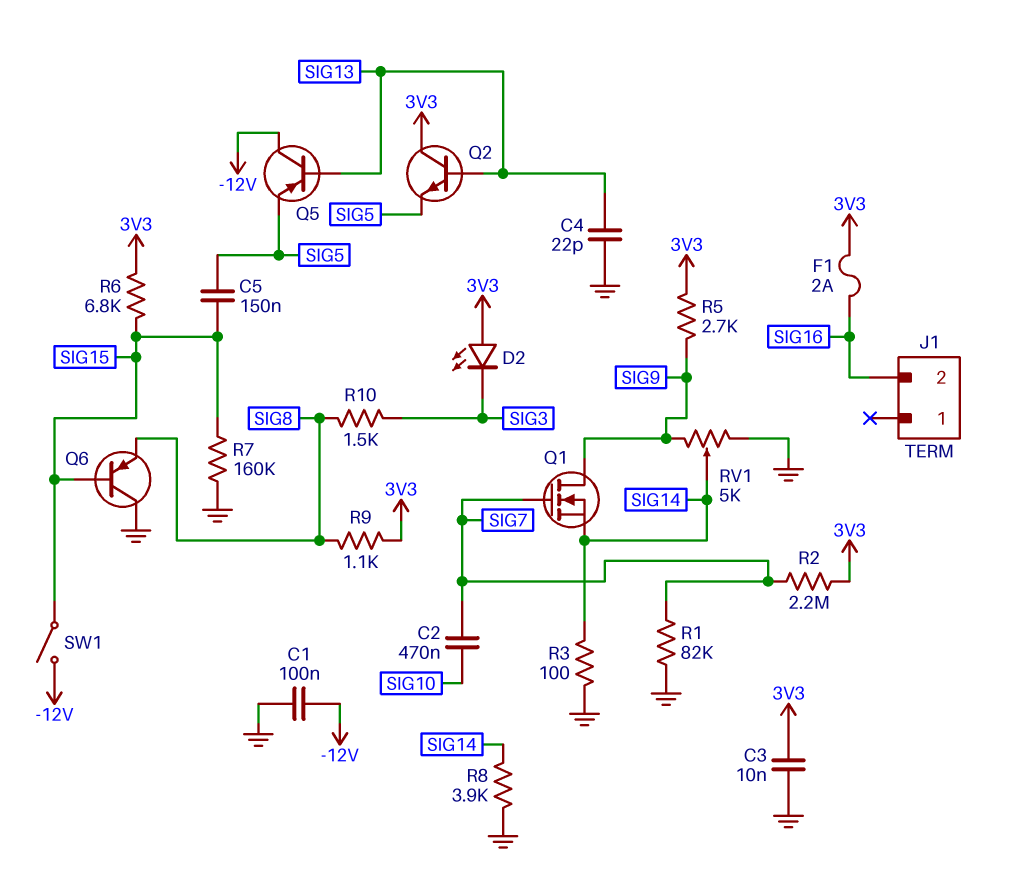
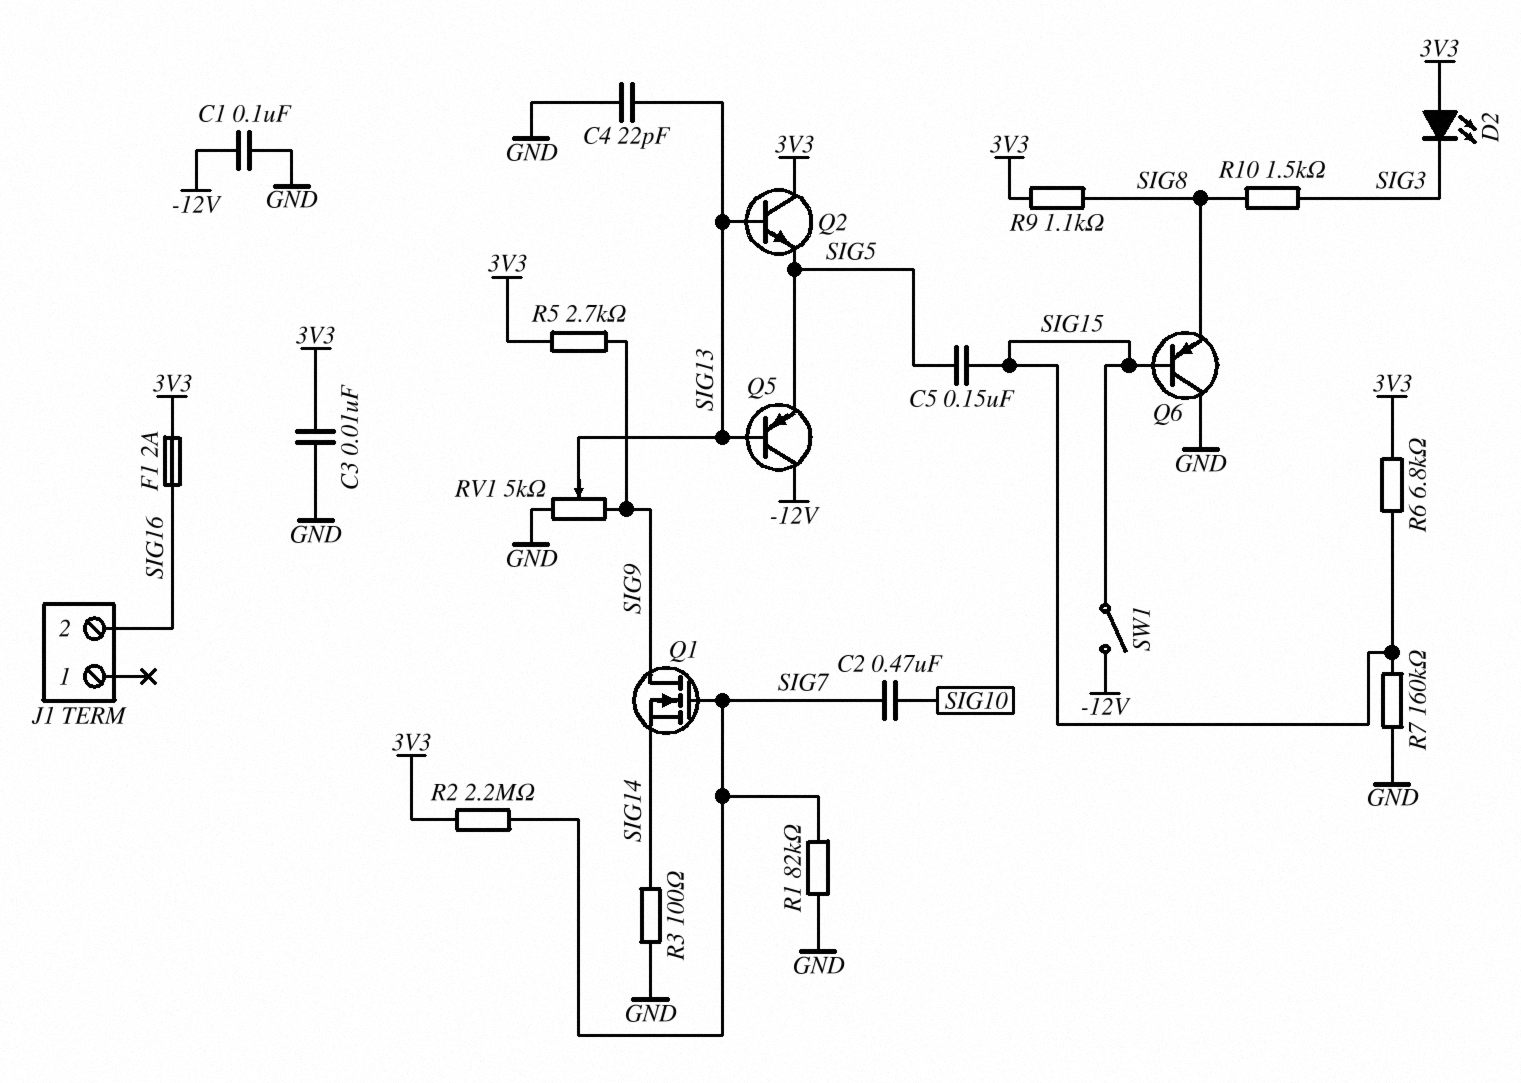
R8: 3.9k (GND, SIG14) -> none
RV1: 5k (GND, SIG9, wiper SIG14) -> 5k (GND, SIG9, wiper SIG13)

